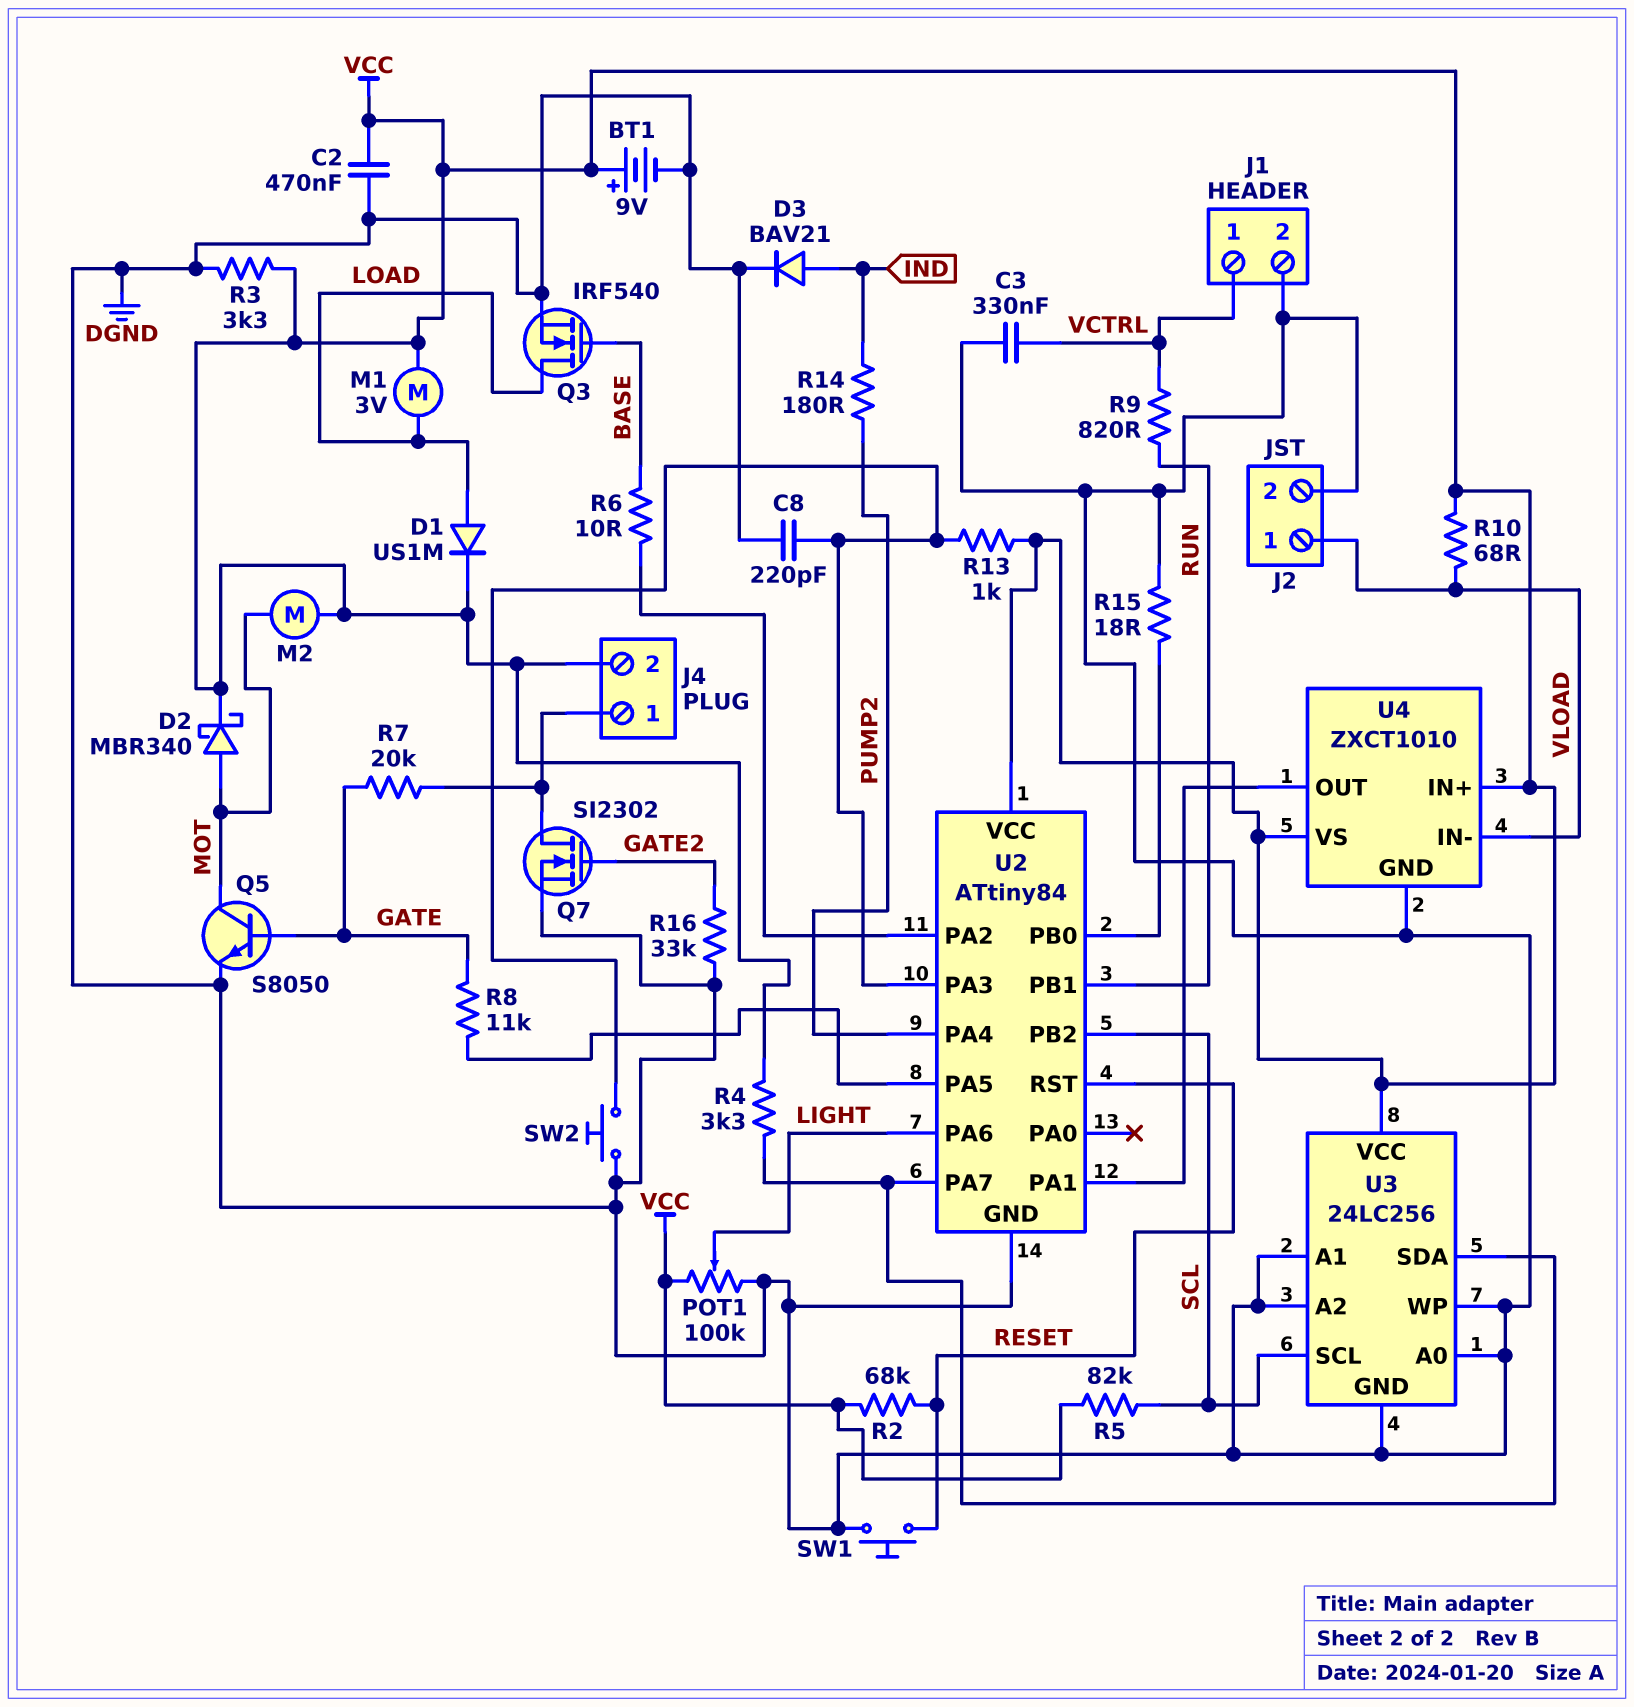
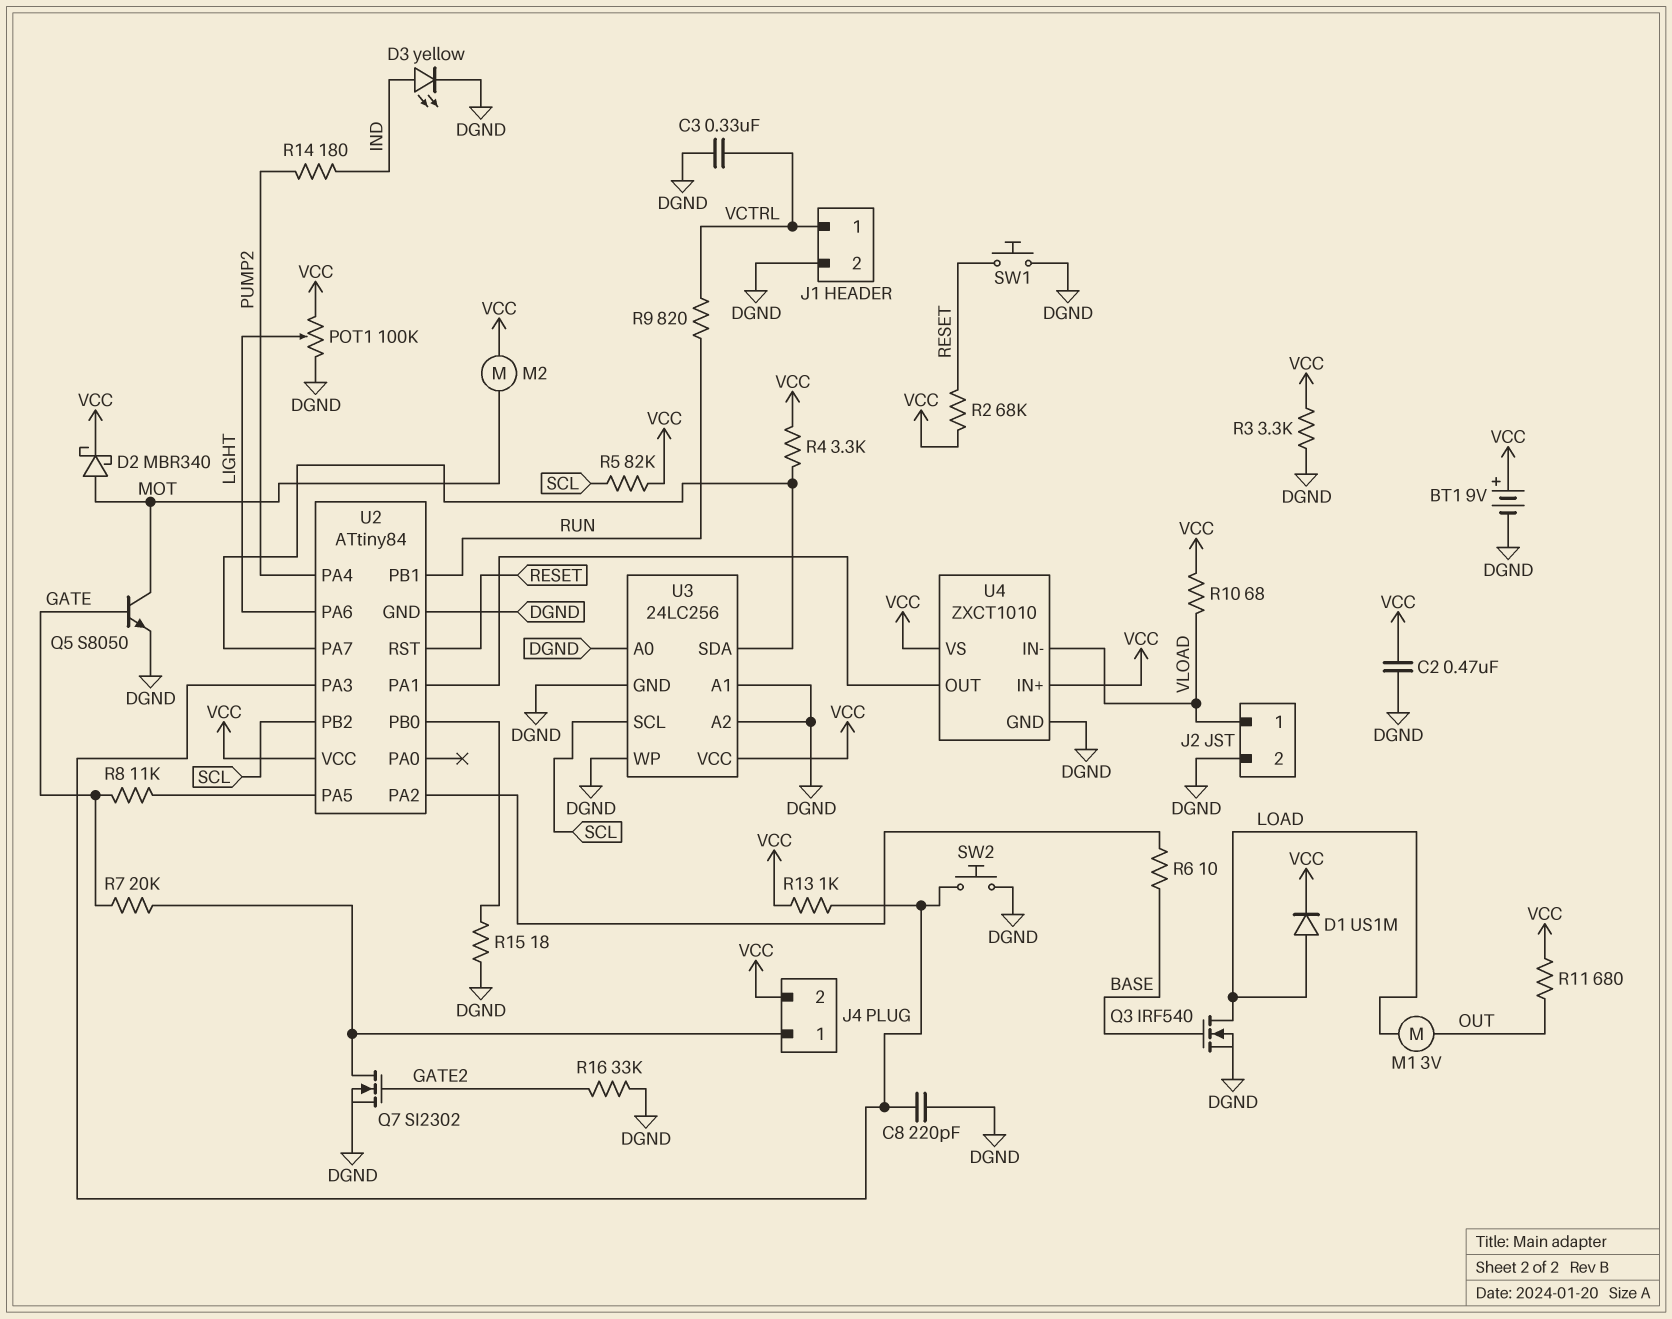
D3: diode BAV21 (A IND, K DGND) -> LED yellow (A IND, K DGND)
M1: motor 3V (LOAD, VCC) -> motor 3V (LOAD, OUT)
R11: none -> 680 (OUT, VCC)

